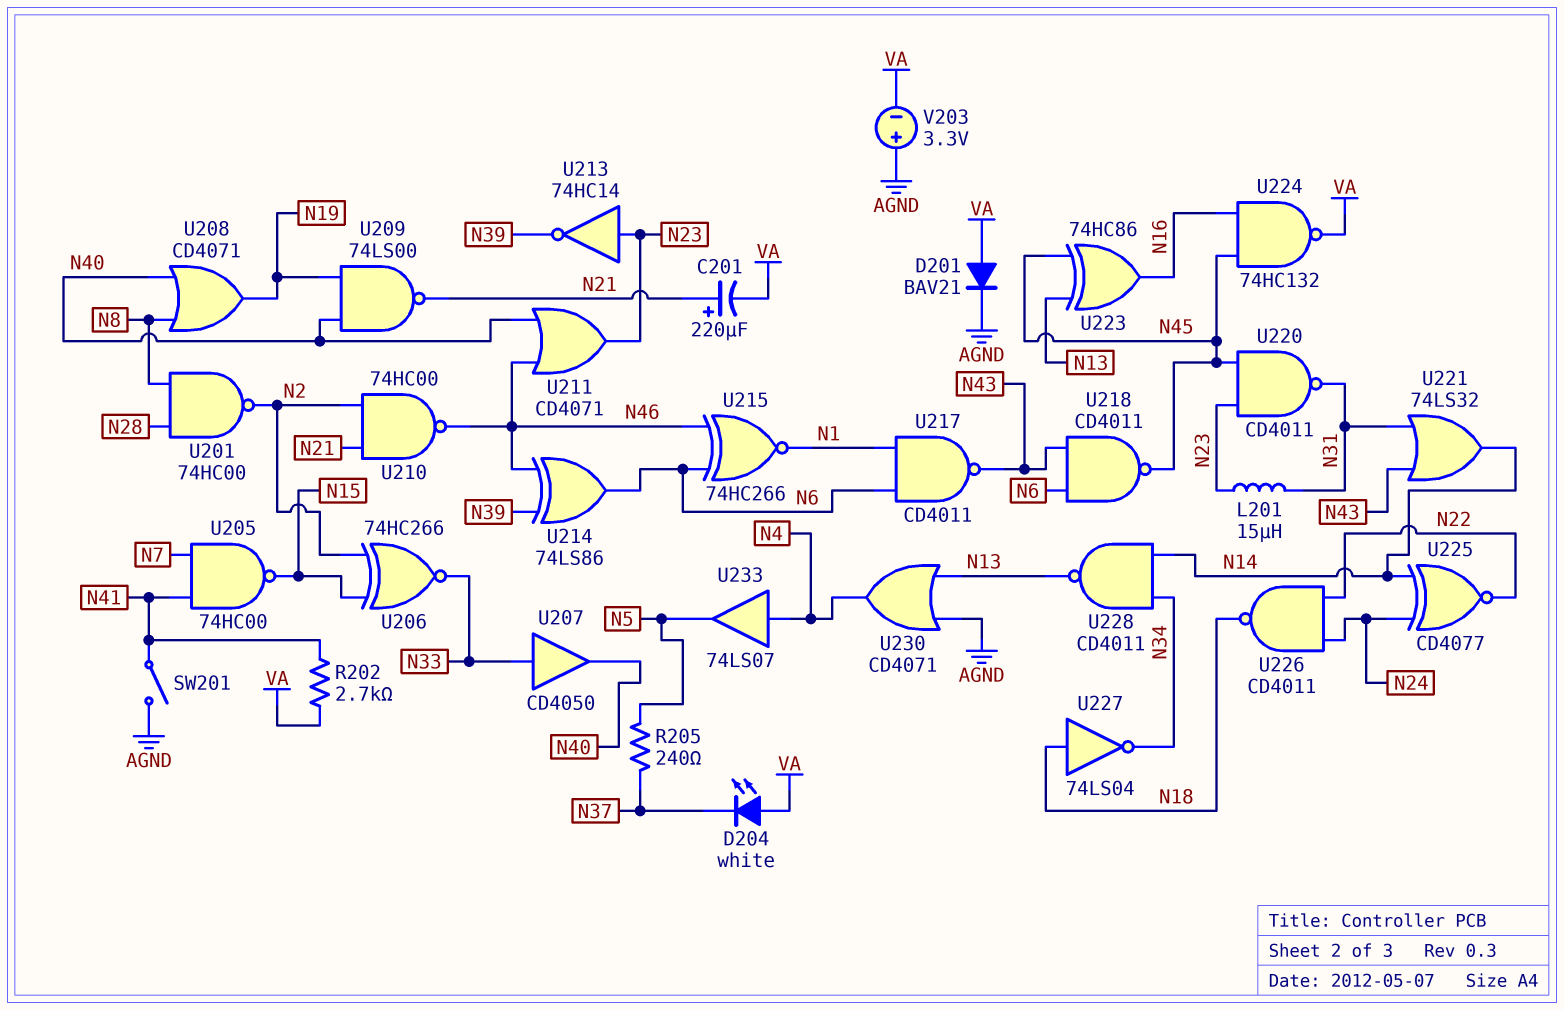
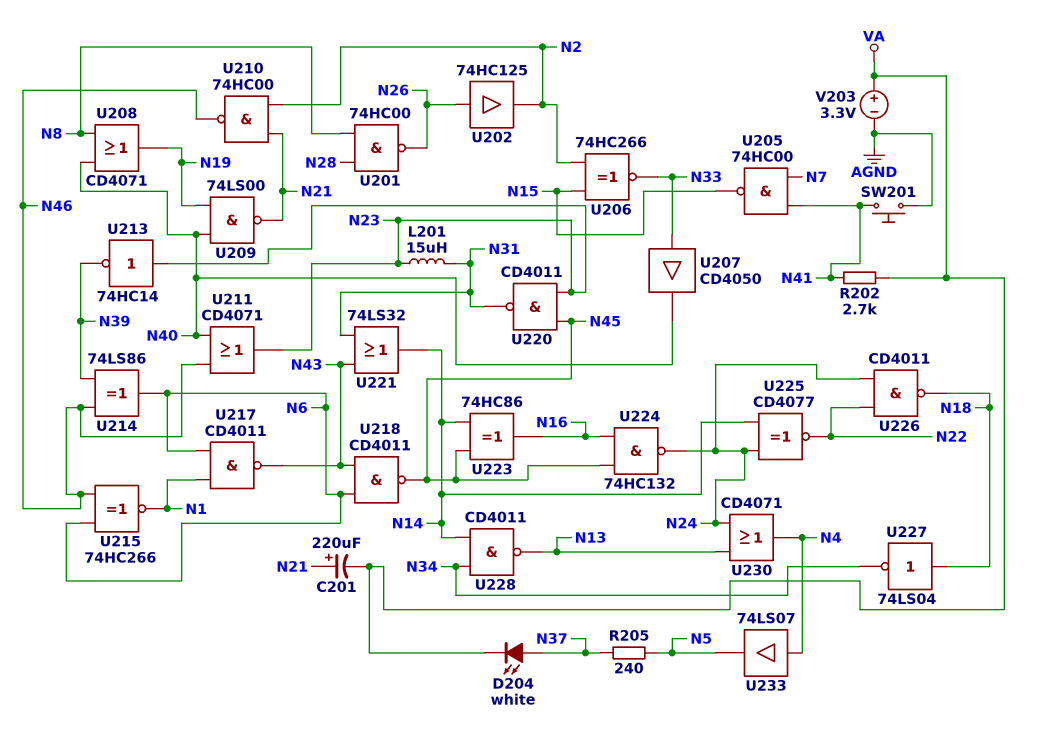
D201: diode BAV21 (A VA, K AGND) -> none
D204: LED white (A VA, K N37) -> LED white (A N37, K VA)
SW201: switch (AGND, N41) -> button (AGND, N41)
U201: NAND 74HC00 (in N8, in N28, out N2) -> NAND 74HC00 (in N8, in N28, out N26)
U202: none -> buffer 74HC125 (in N26, out N2)
U223: XOR 74HC86 (in N13, in N45, out N16) -> XOR 74HC86 (in N14, in N45, out N16)
U224: NAND 74HC132 (in N16, in N45, out VA) -> NAND 74HC132 (in N16, in N45, out N24)
U230: OR CD4071 (in AGND, in N13, out N4) -> OR CD4071 (in N13, in N24, out N4)
V203: 3.3V (plus AGND, minus VA) -> 3.3V (plus VA, minus AGND)

